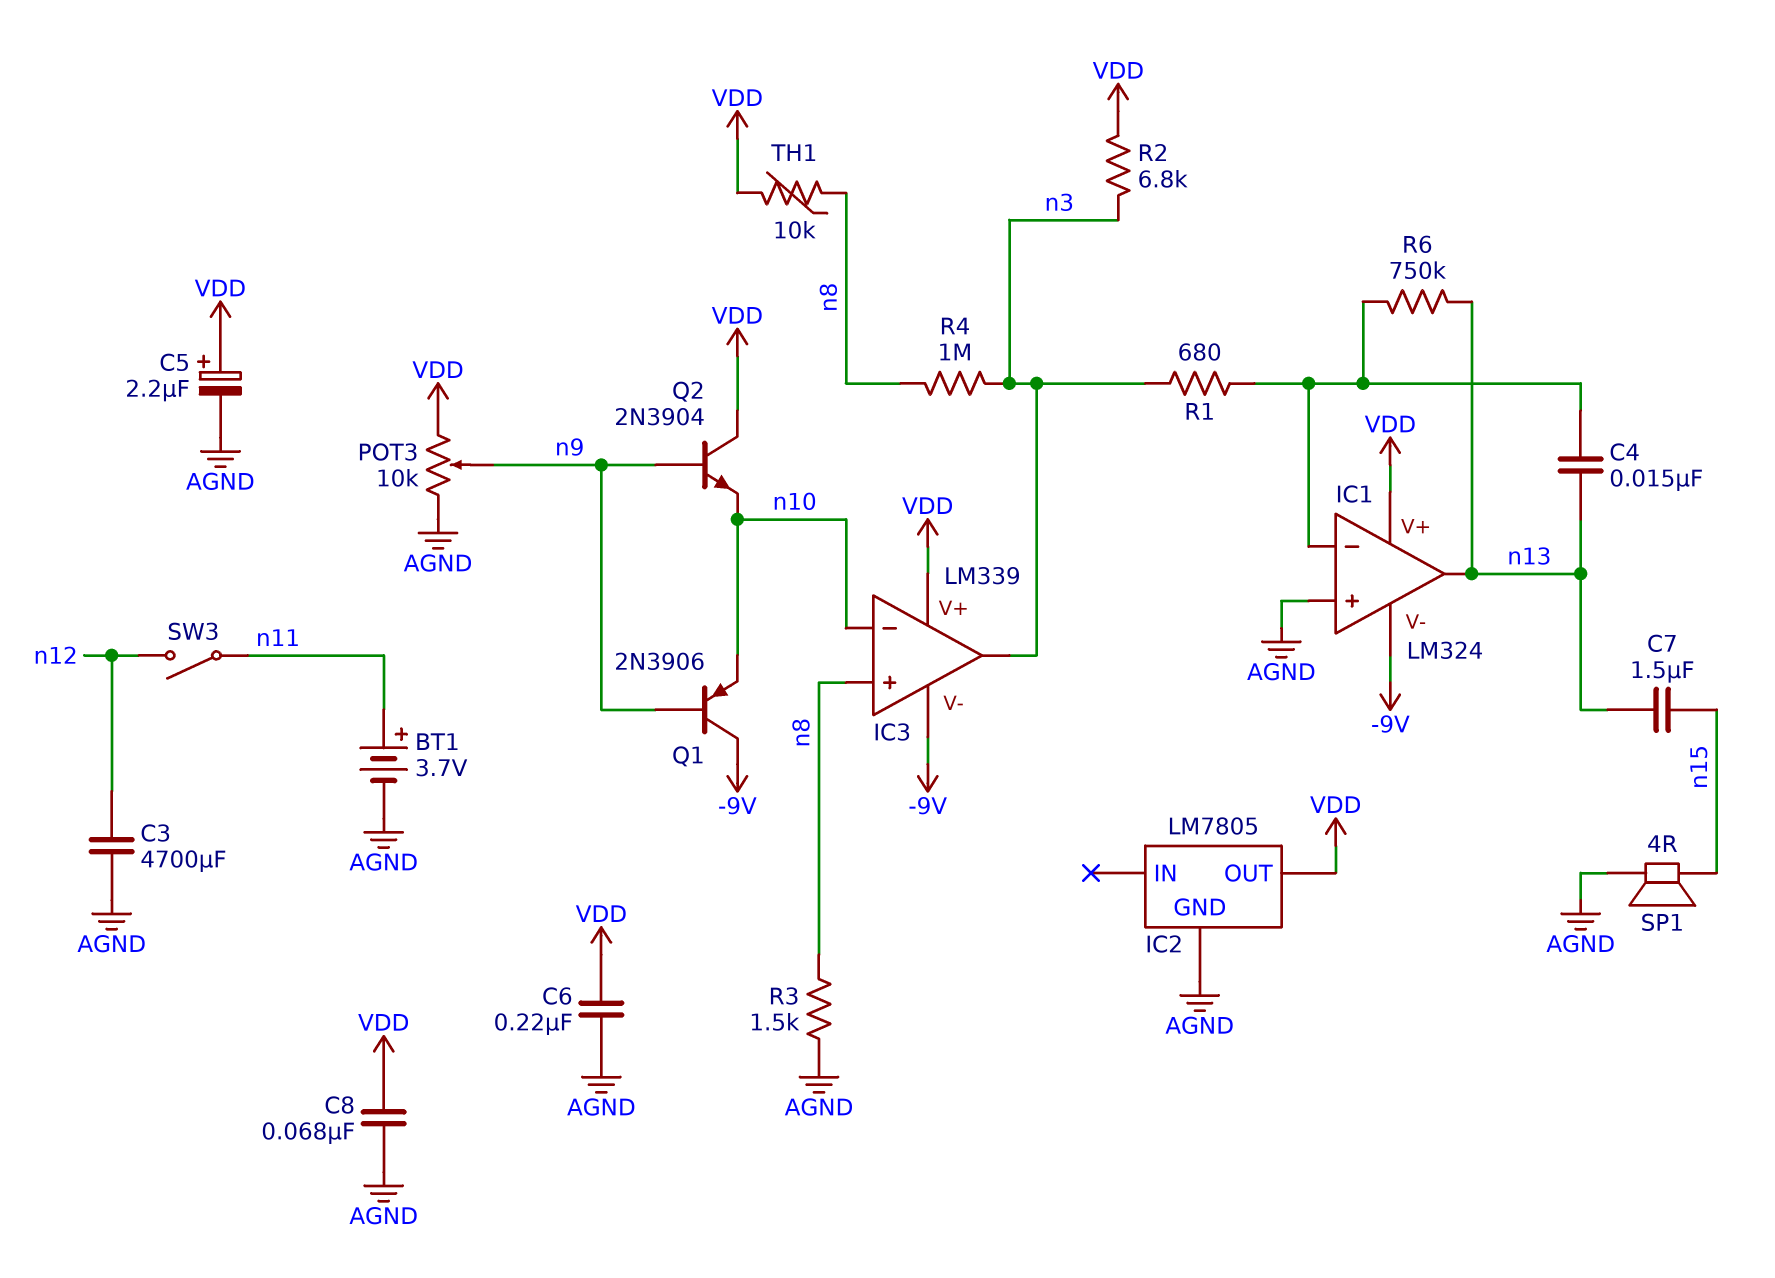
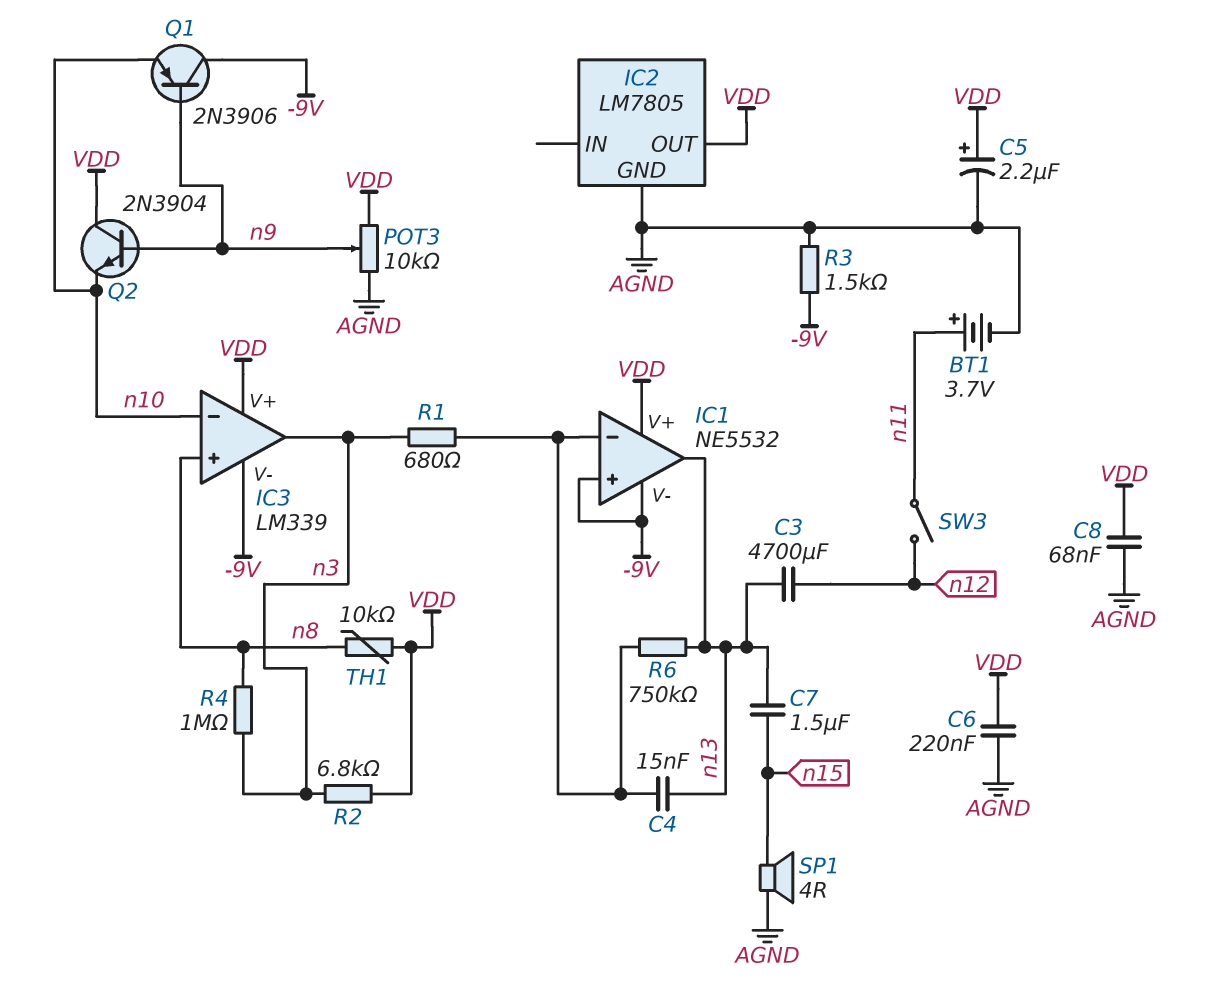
C3: 4700uF (AGND, n12) -> 4700uF (n12, n13)
IC1: LM324 -> NE5532
IC1 pin in+: AGND -> -9V
R3: 1.5k (AGND, n8) -> 1.5k (-9V, AGND)

